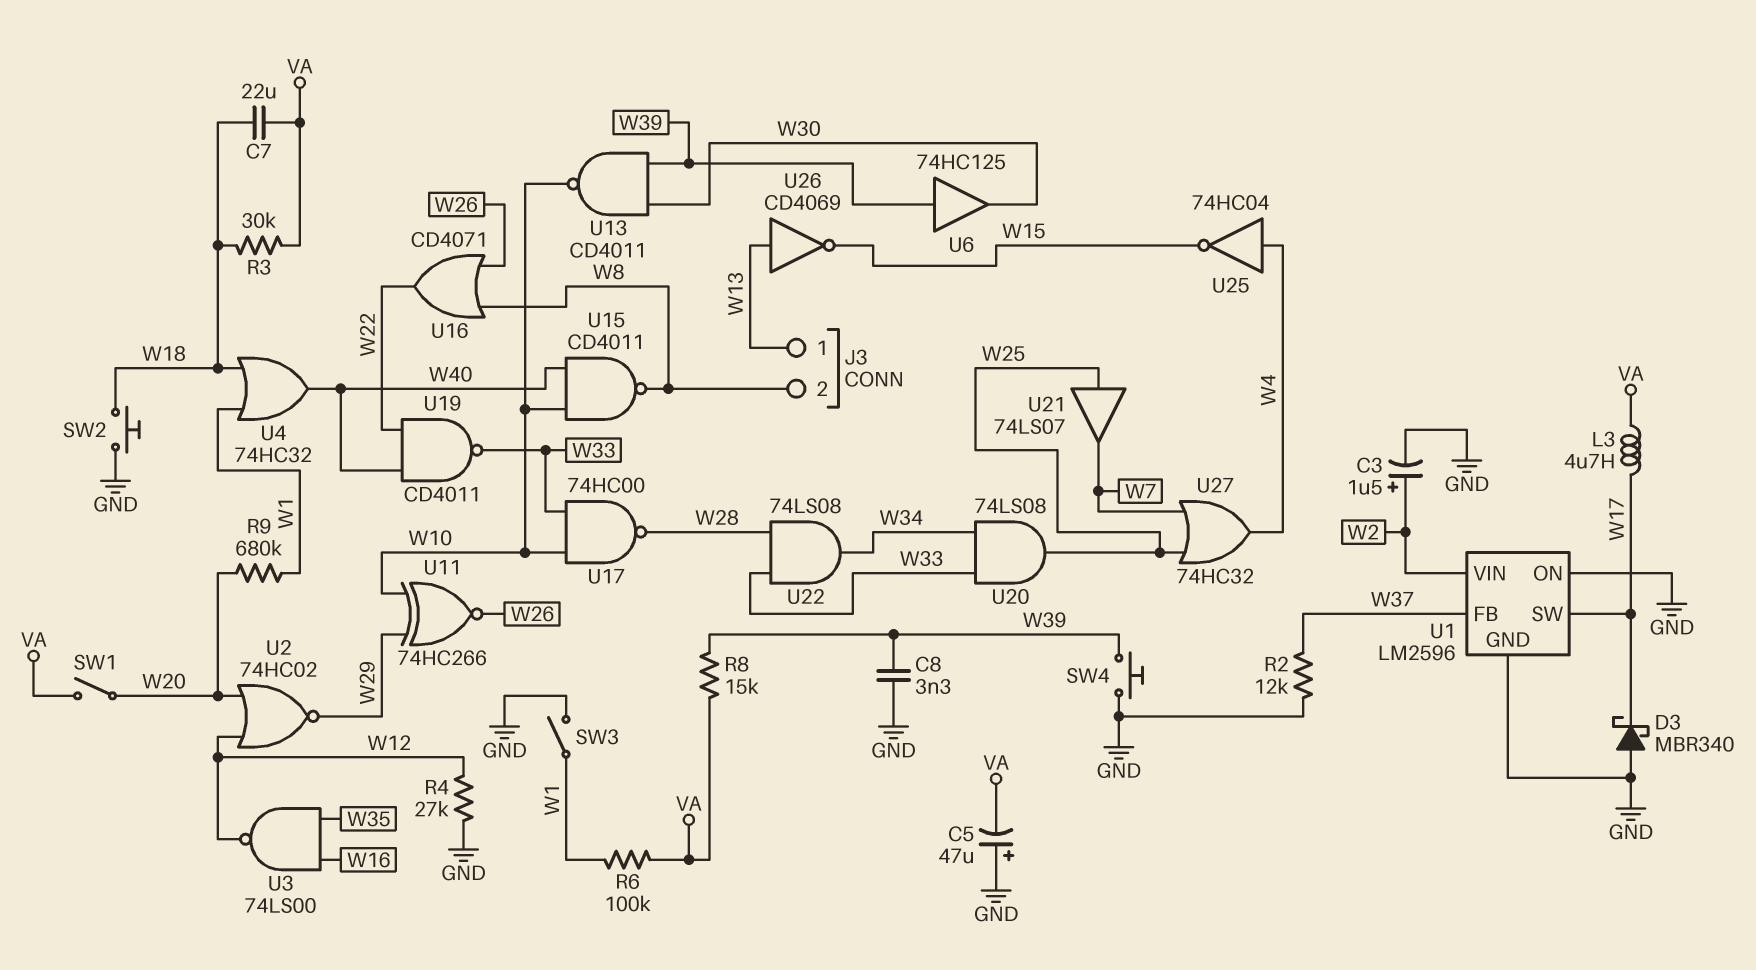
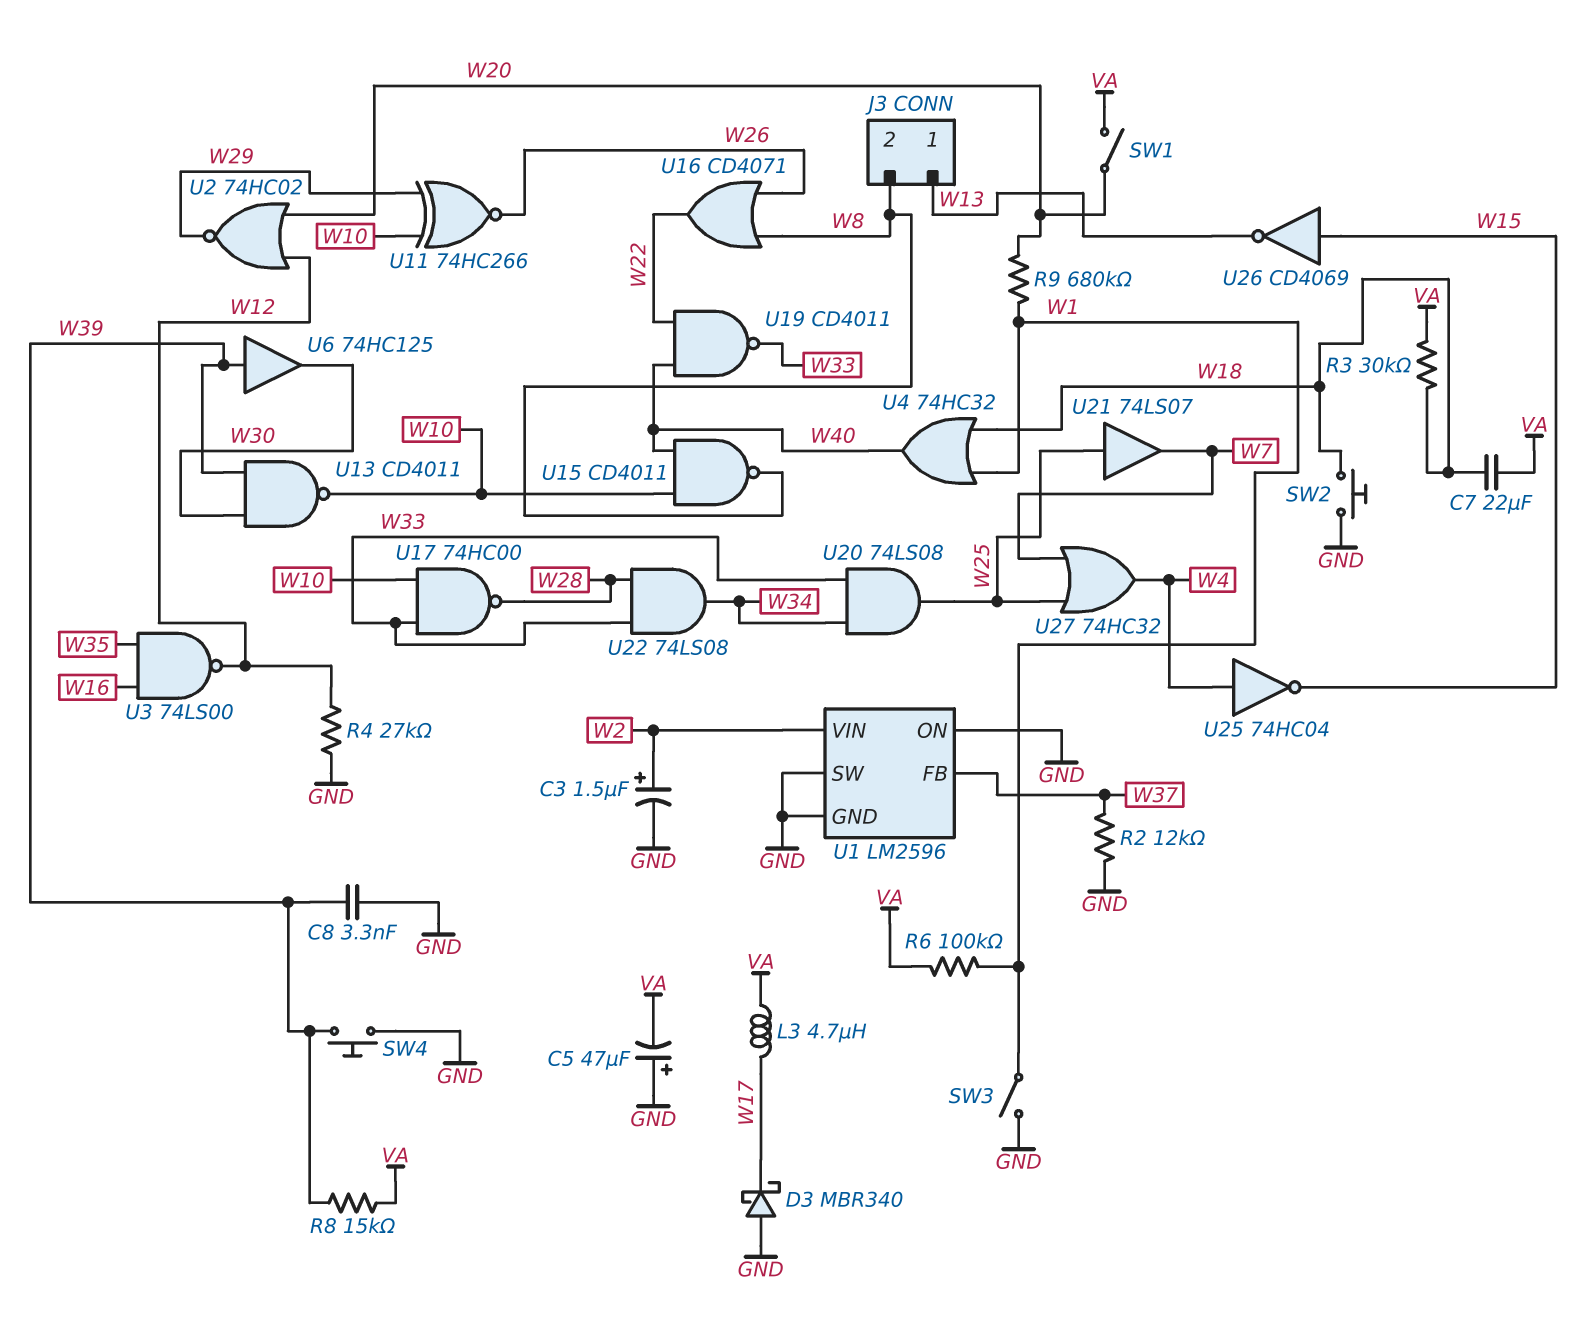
U1 pin SW: W17 -> GND
U26: NOT CD4069 (in W13, out W15) -> NOT CD4069 (in W15, out W13)

